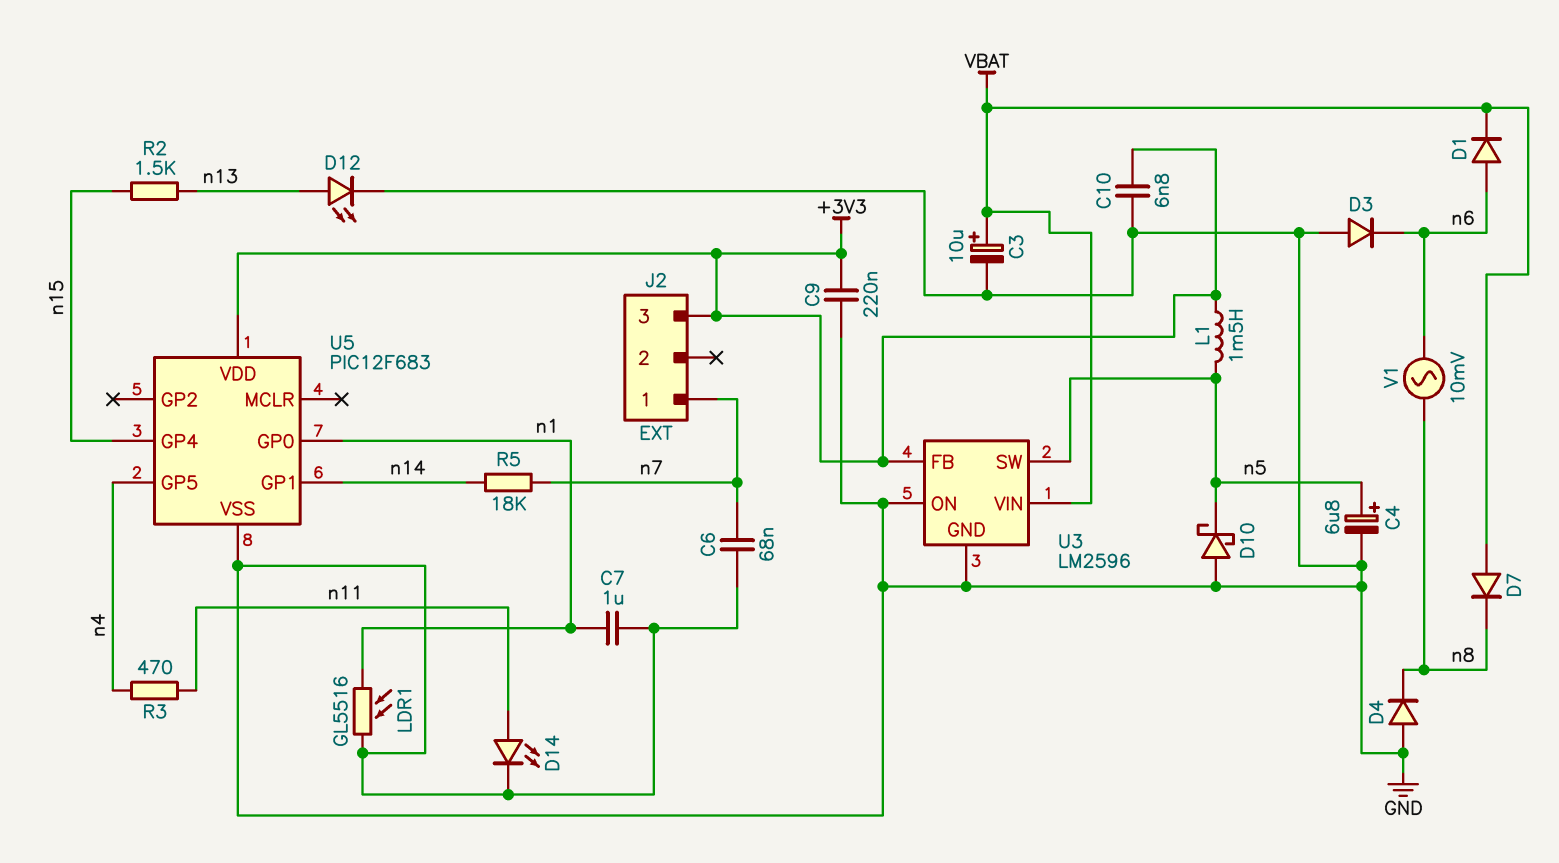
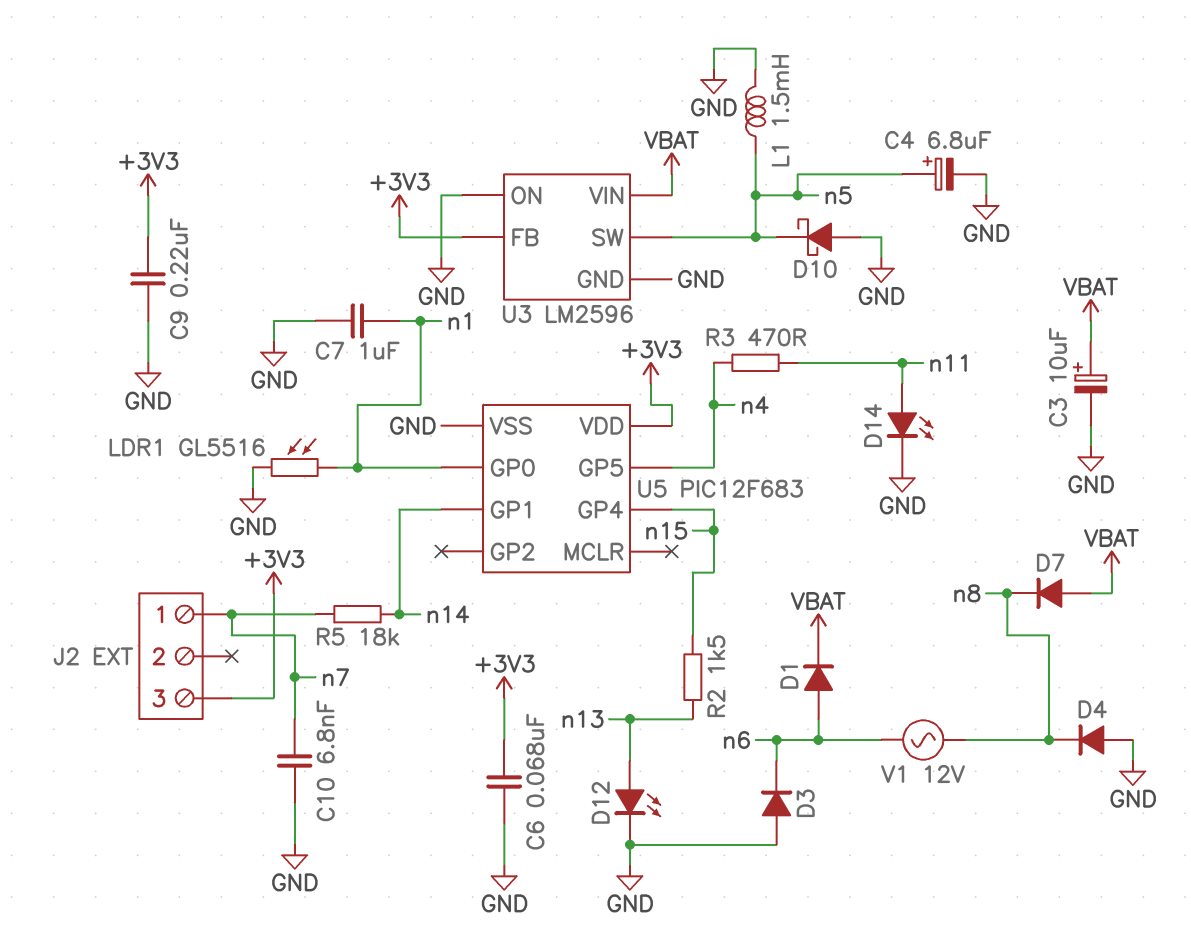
C6: 68nF (GND, n7) -> 68nF (+3V3, GND)
C10: 6.8nF (+3V3, GND) -> 6.8nF (GND, n7)
L1: 1.5mH (+3V3, n5) -> 1.5mH (GND, n5)
V1: AC 10mV (n6, n8) -> AC 12V (n6, n8)

